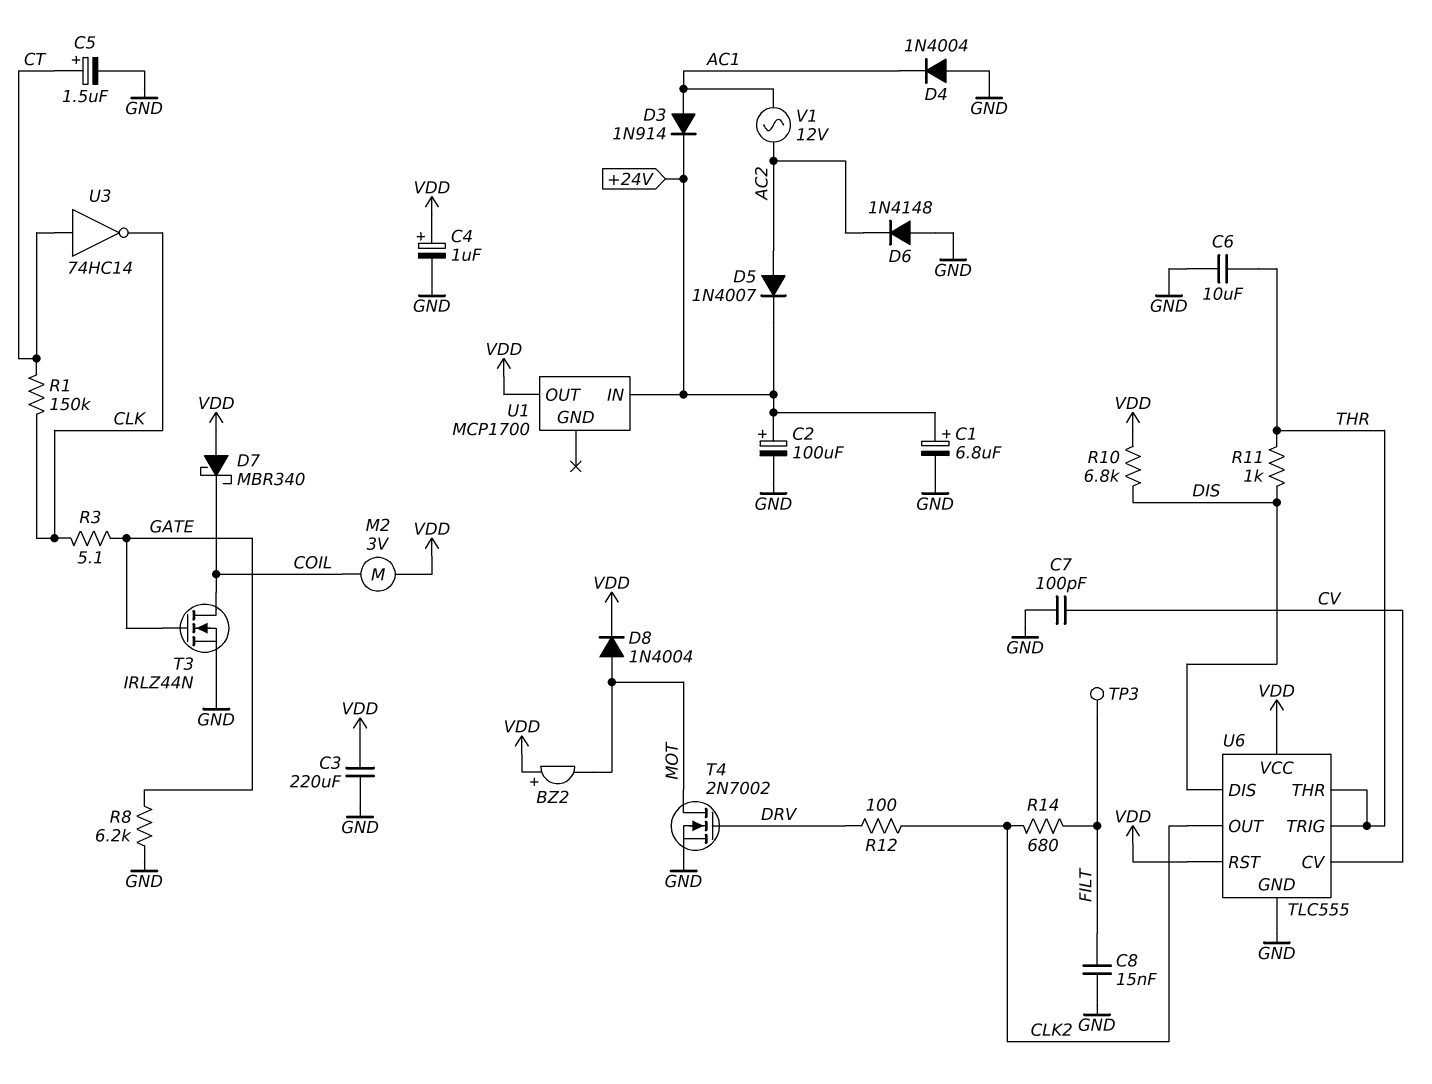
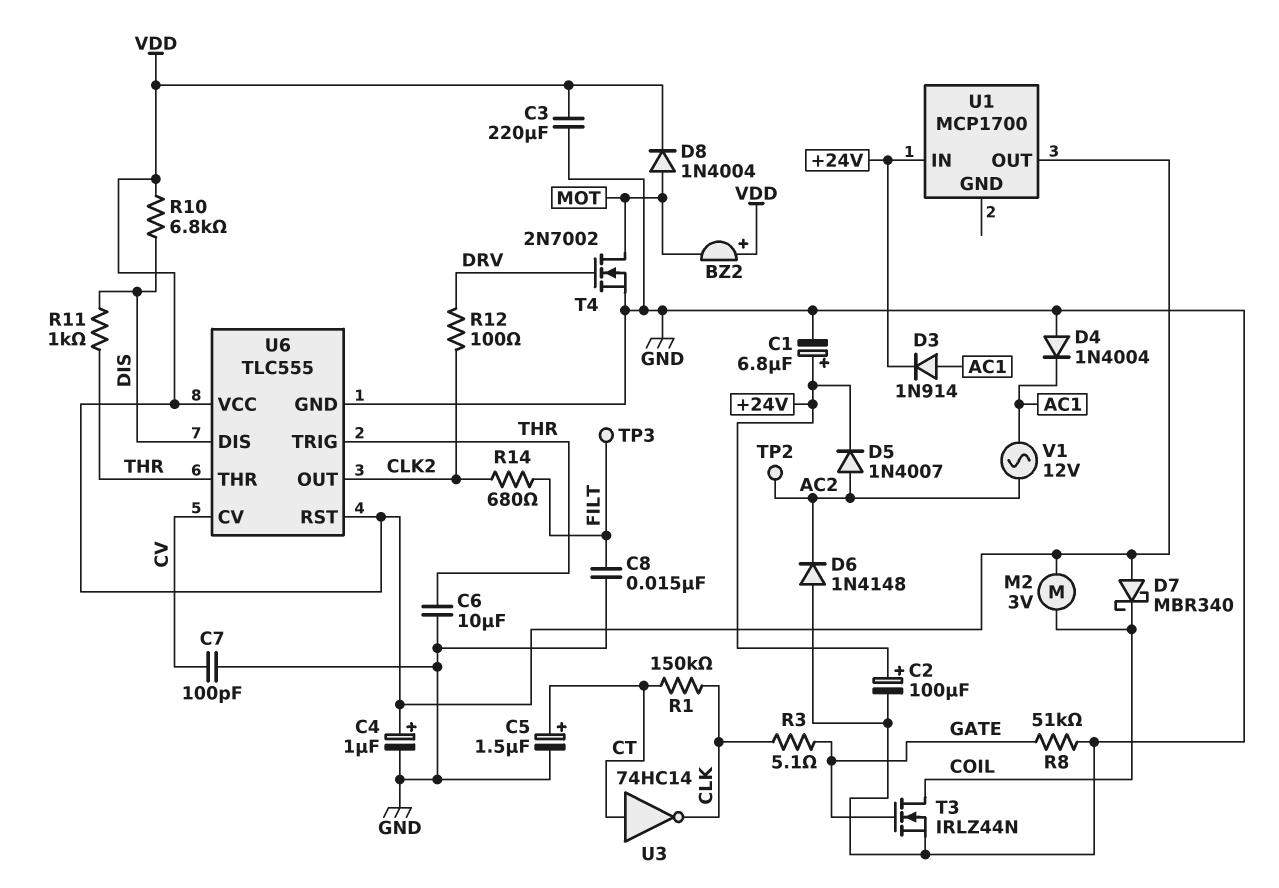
R8: 6.2k (GATE, GND) -> 51k (GATE, GND)
TP2: none -> test point (AC2)

